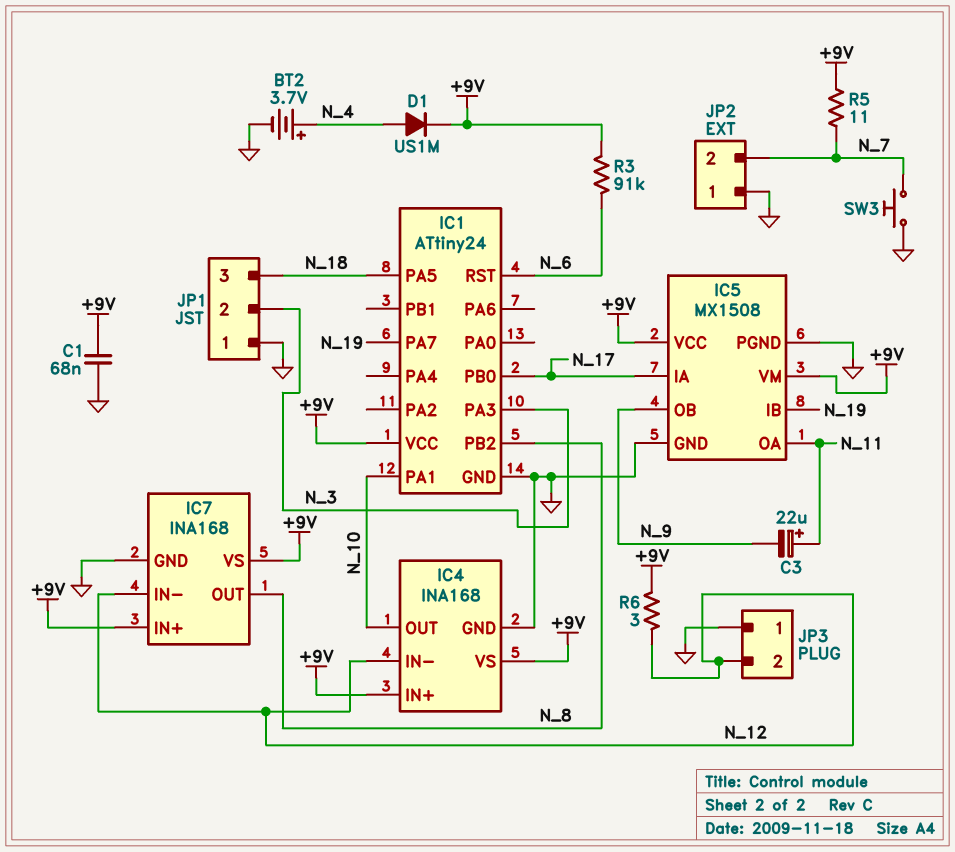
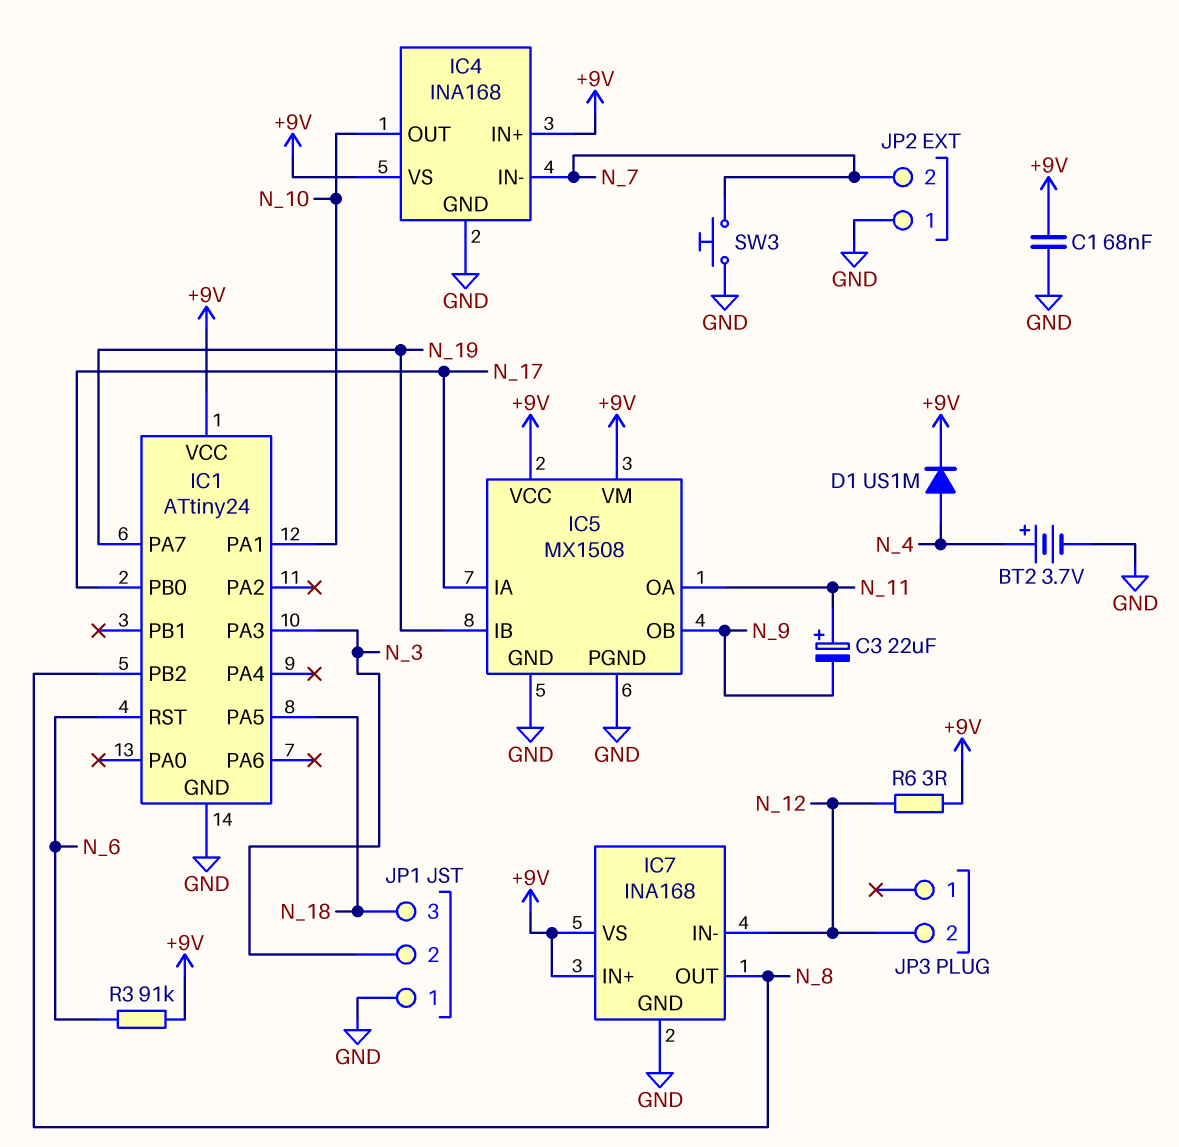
IC4 pin IN-: N_12 -> N_7
JP3 pin 1: GND -> none
R5: 11 (+9V, N_7) -> none

